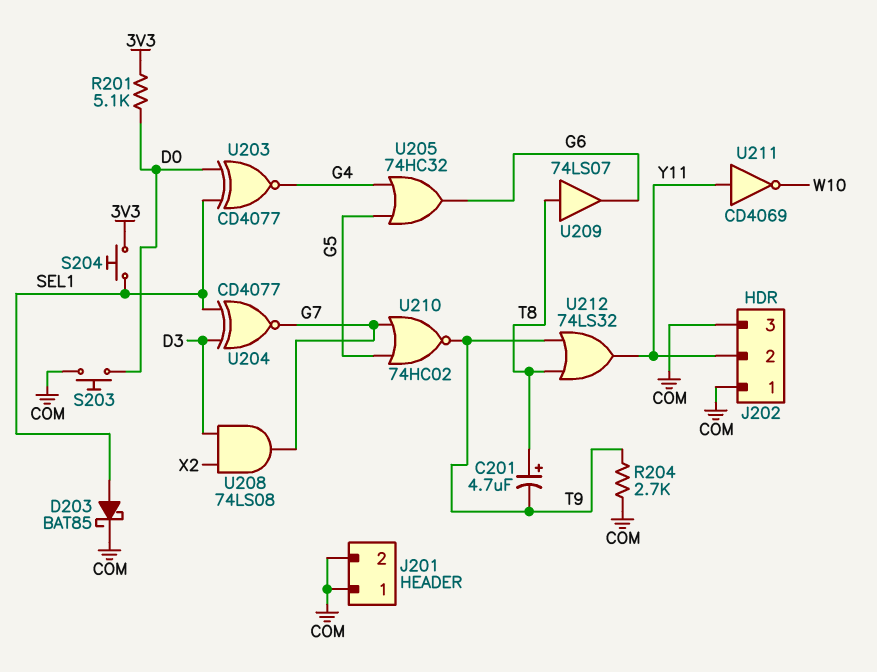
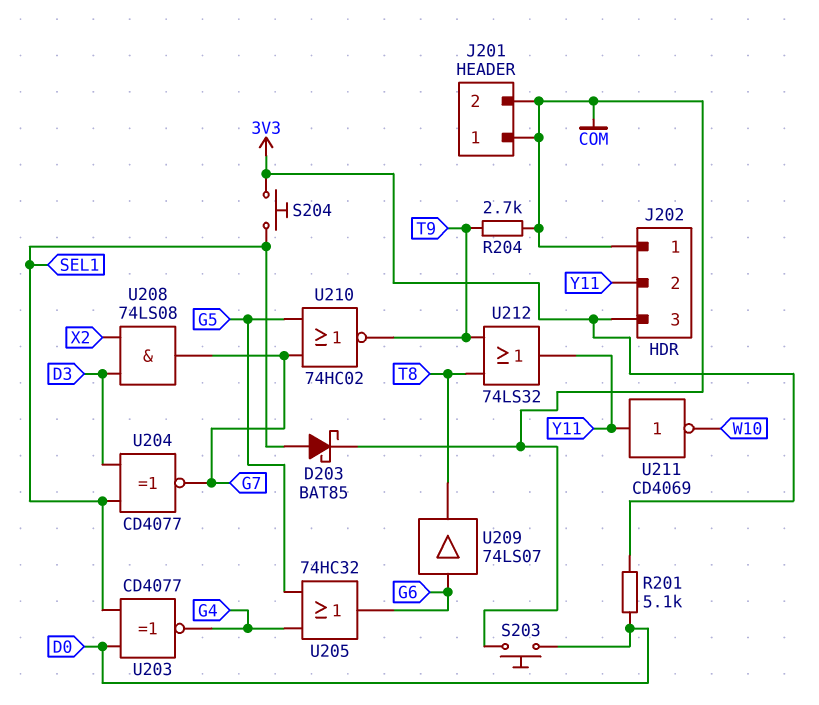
C201: 4.7uF (plus T8, minus T9) -> none
J202 pin 3: COM -> 3V3
U209: buffer 74LS07 (in T8, out G6) -> buffer 74LS07 (in G6, out T8)

